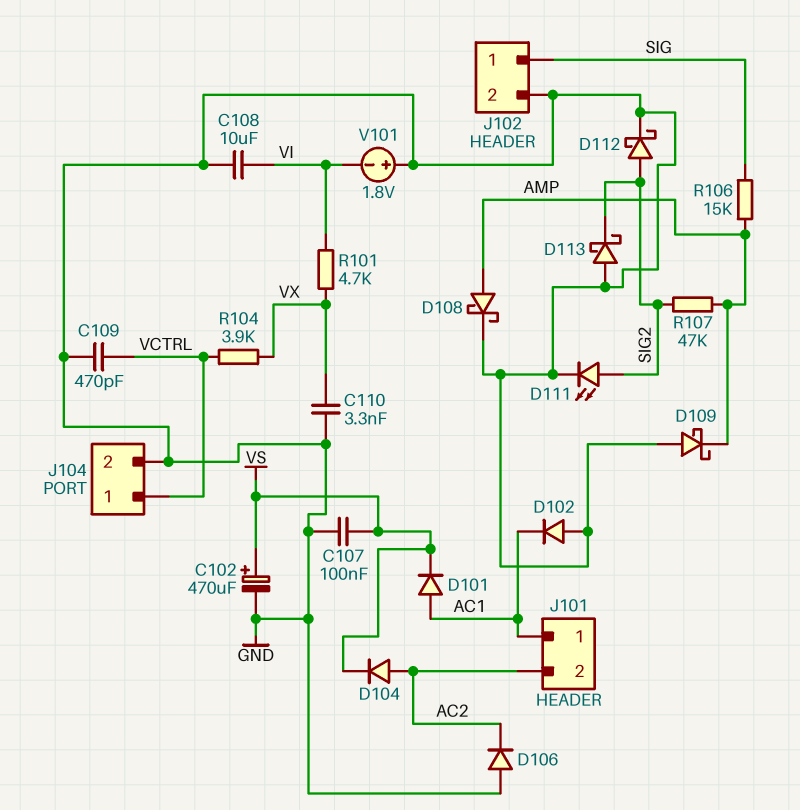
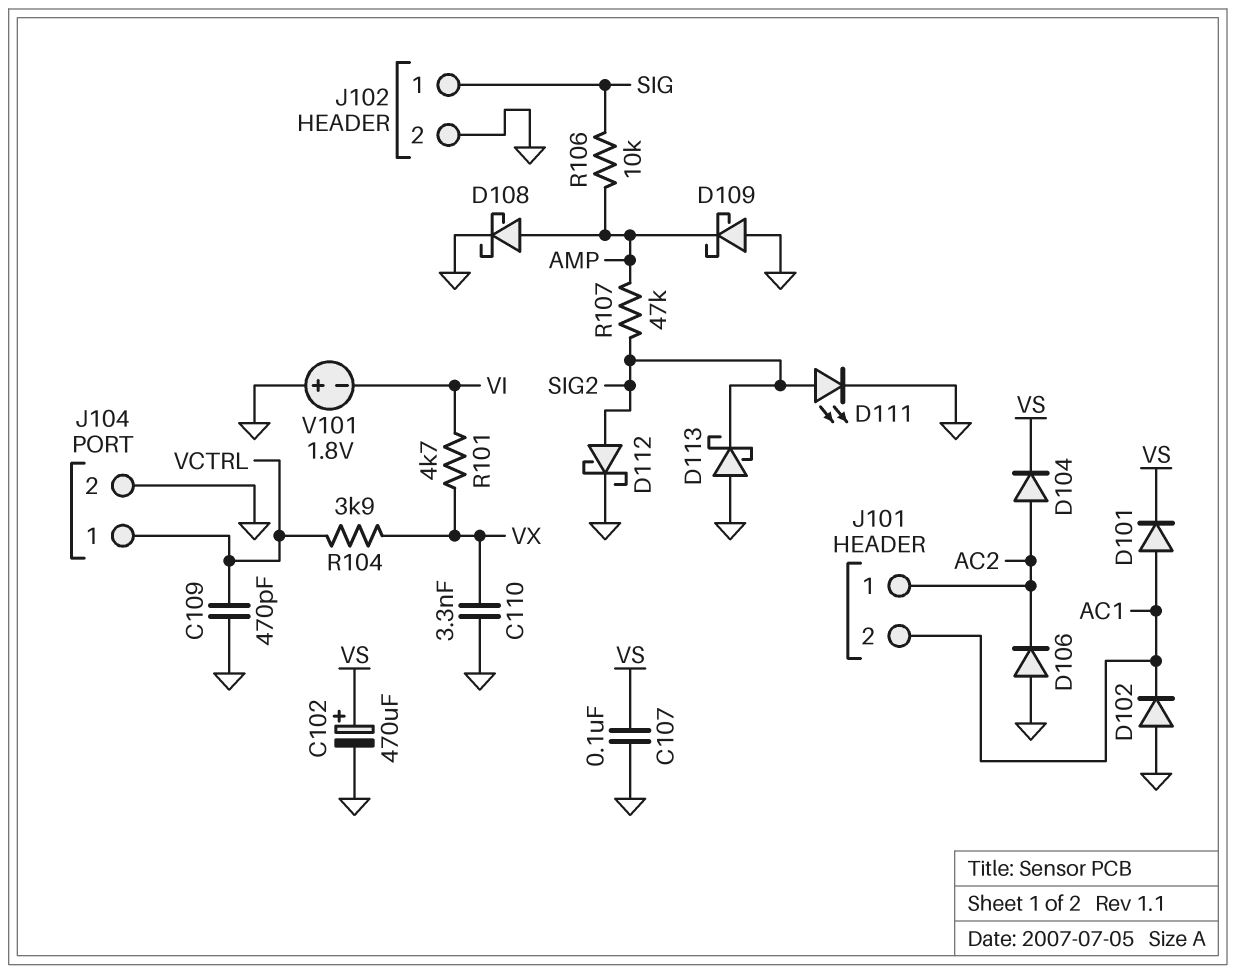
C108: 10uF (GND, VI) -> none
J101 pin 1: AC1 -> AC2
J101 pin 2: AC2 -> AC1
R106: 15k (AMP, SIG) -> 10k (AMP, SIG)

